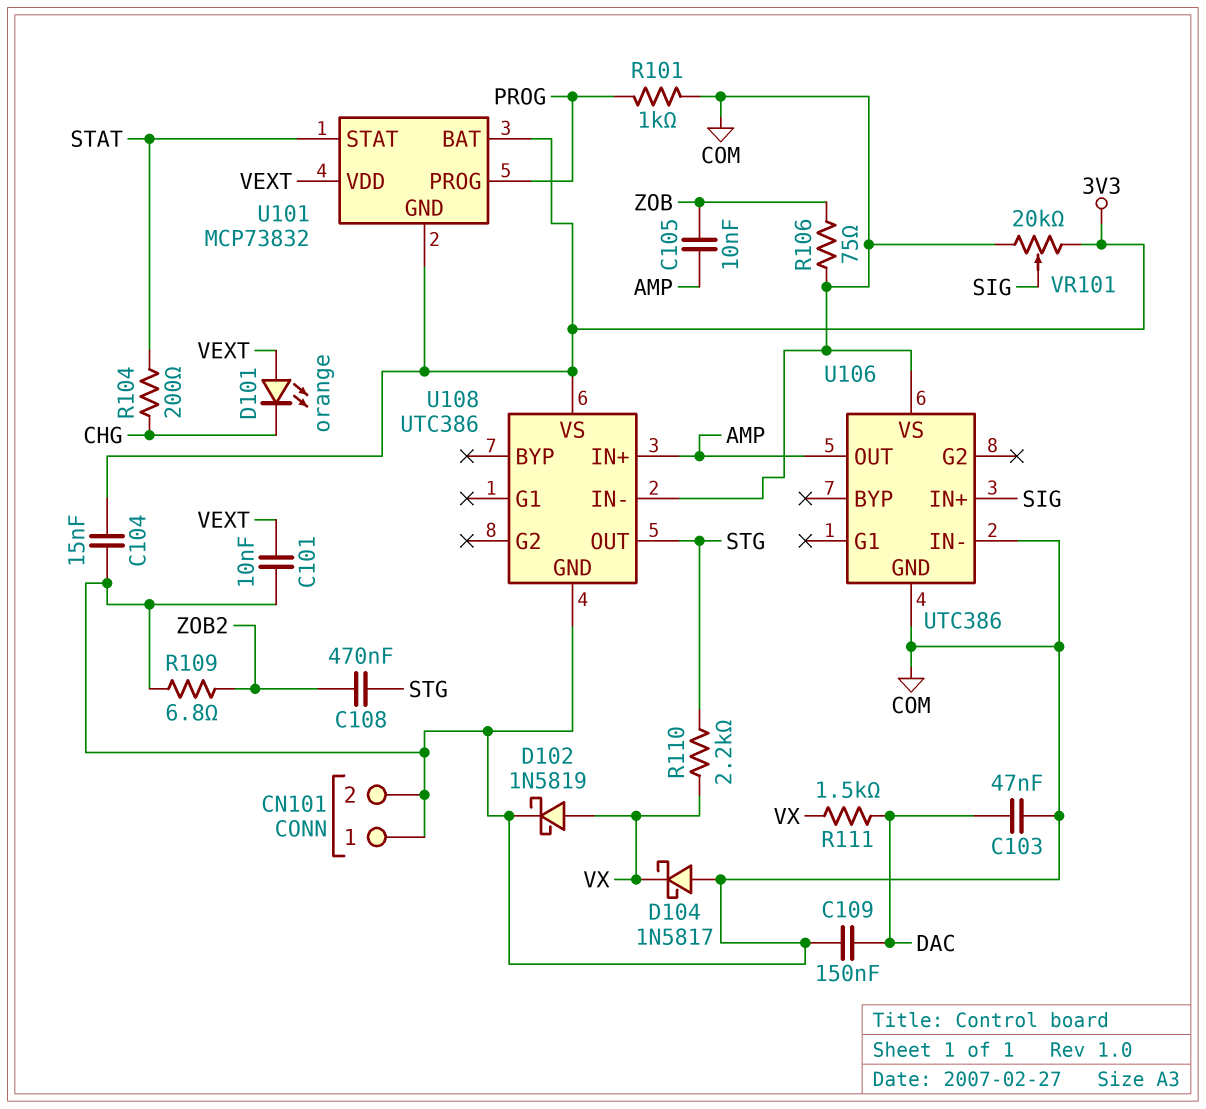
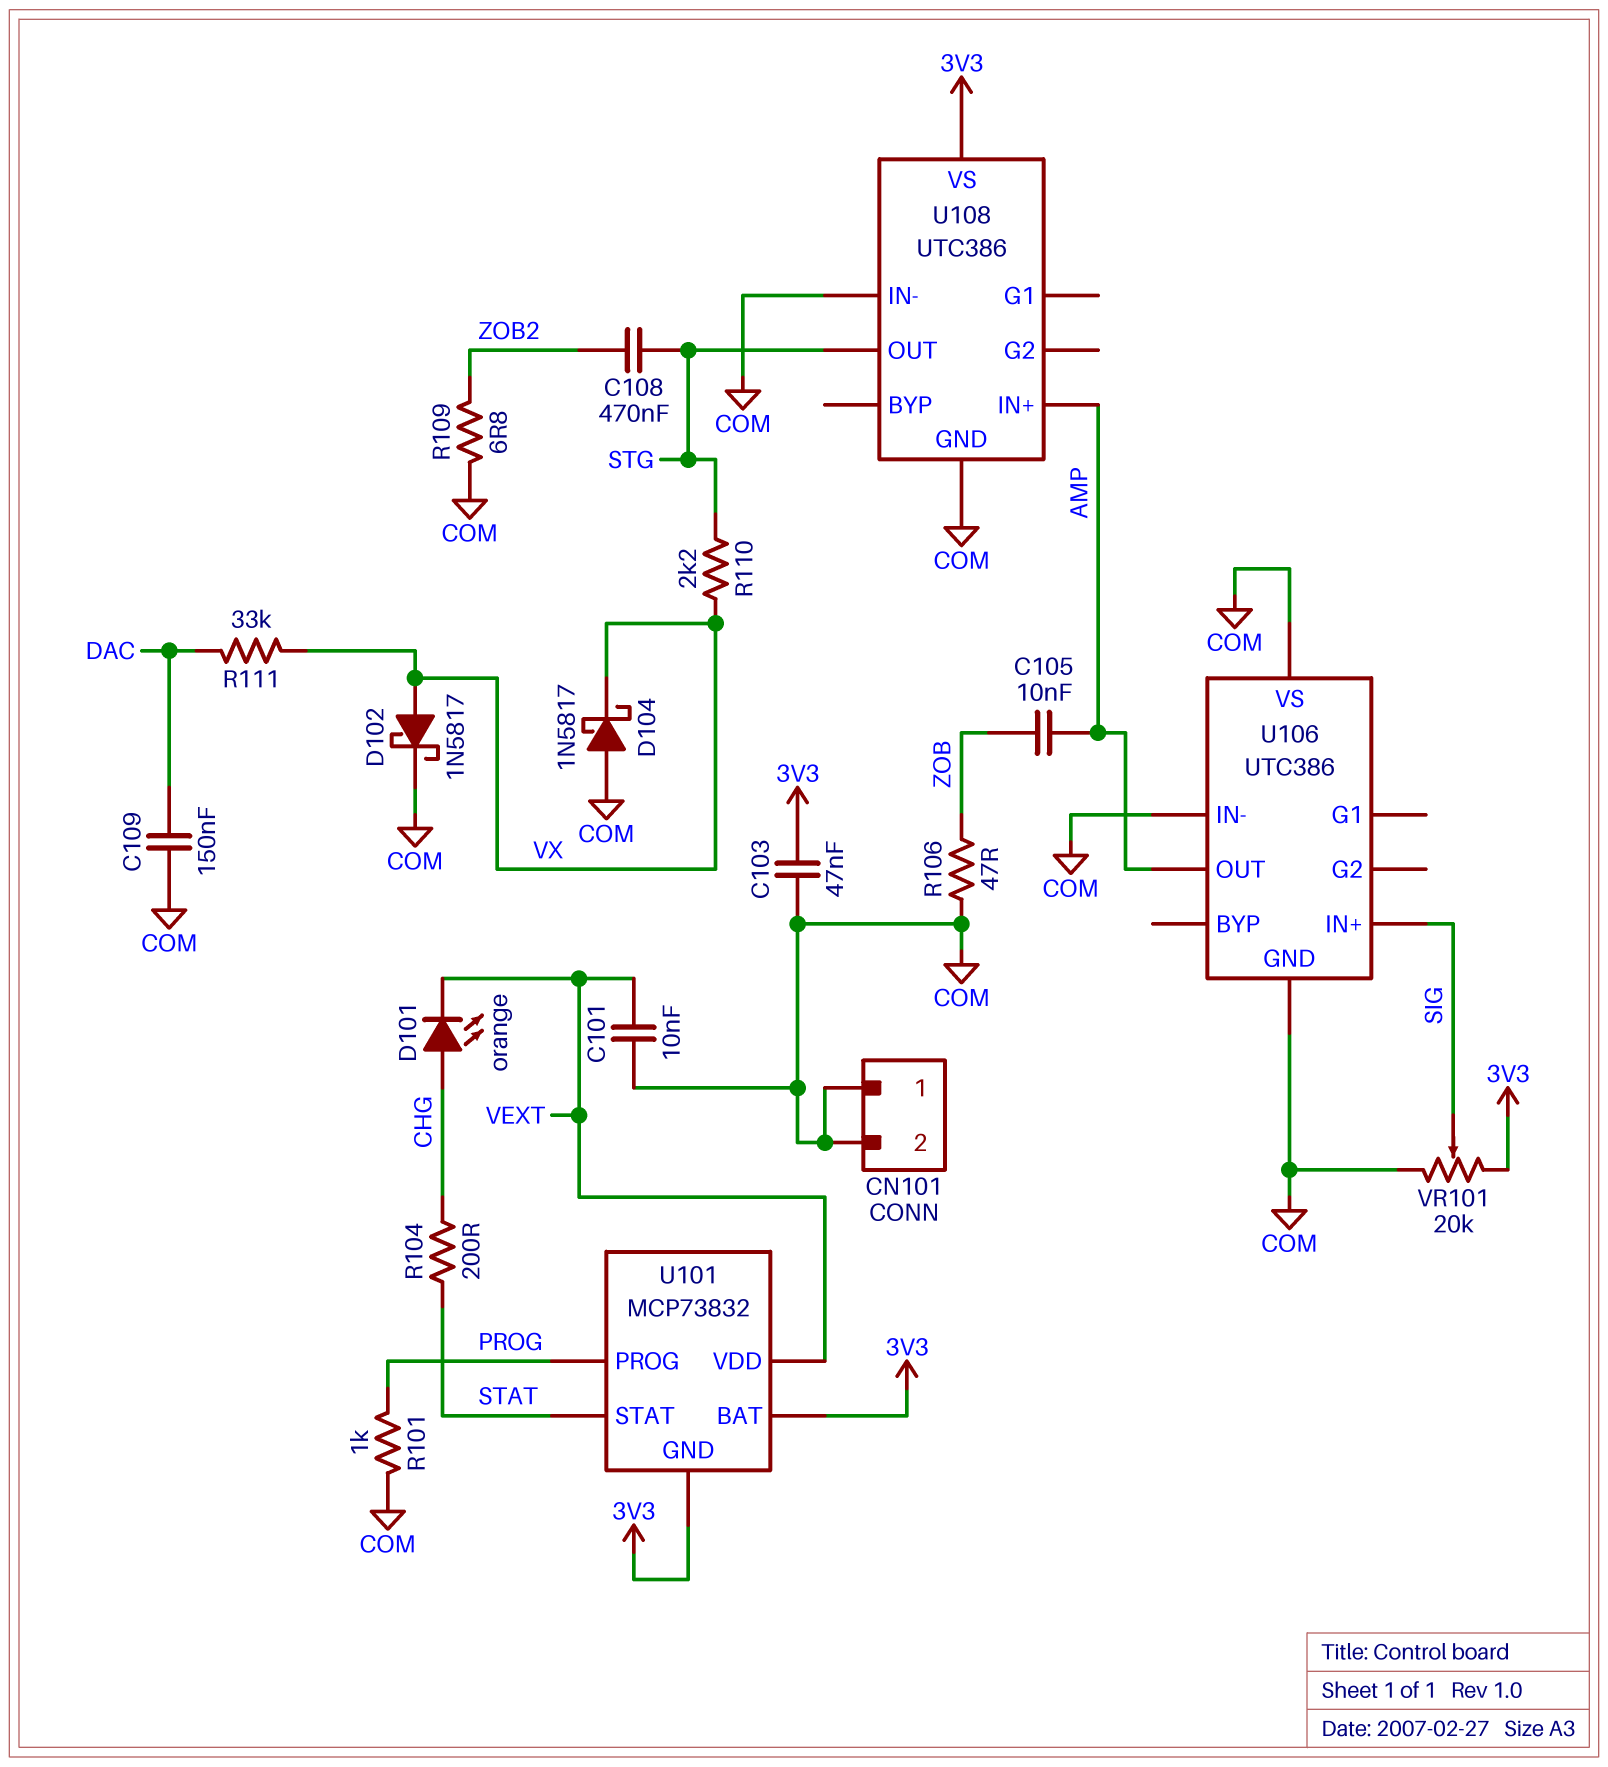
C103: 47nF (COM, DAC) -> 47nF (3V3, COM)
C104: 15nF (3V3, COM) -> none
D101: LED orange (A VEXT, K CHG) -> LED orange (A CHG, K VEXT)
D102: schottky 1N5819 (A VX, K COM) -> schottky 1N5817 (A VX, K COM)
R106: 75 (COM, ZOB) -> 47 (COM, ZOB)
R111: 1.5k (DAC, VX) -> 33k (DAC, VX)

